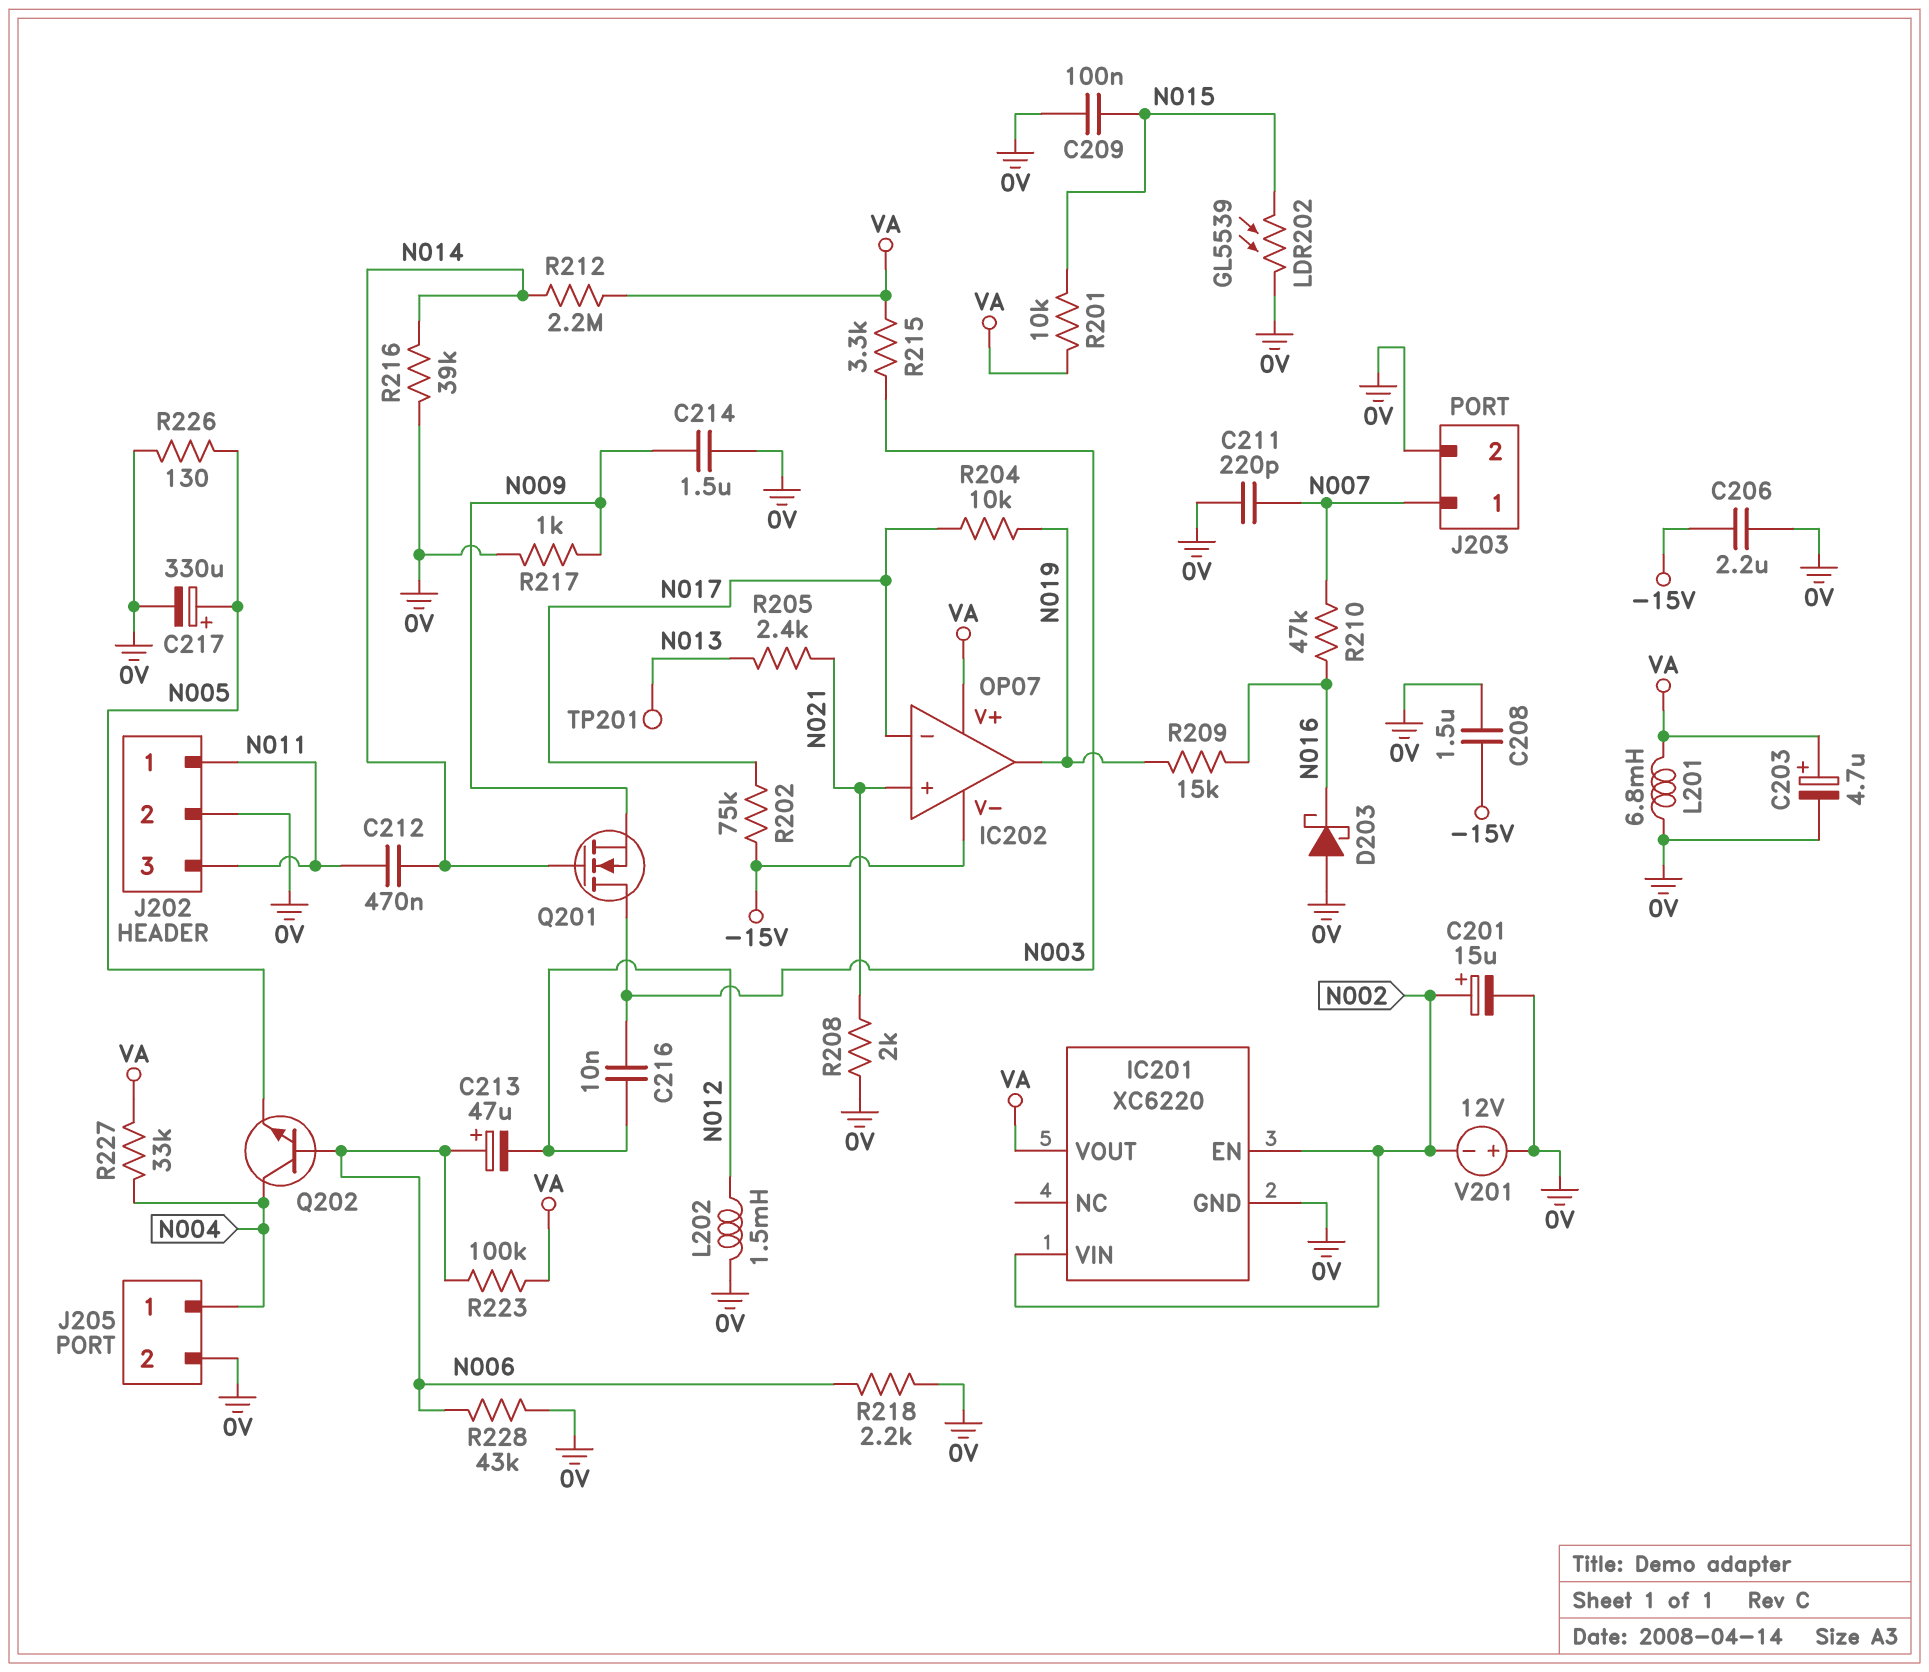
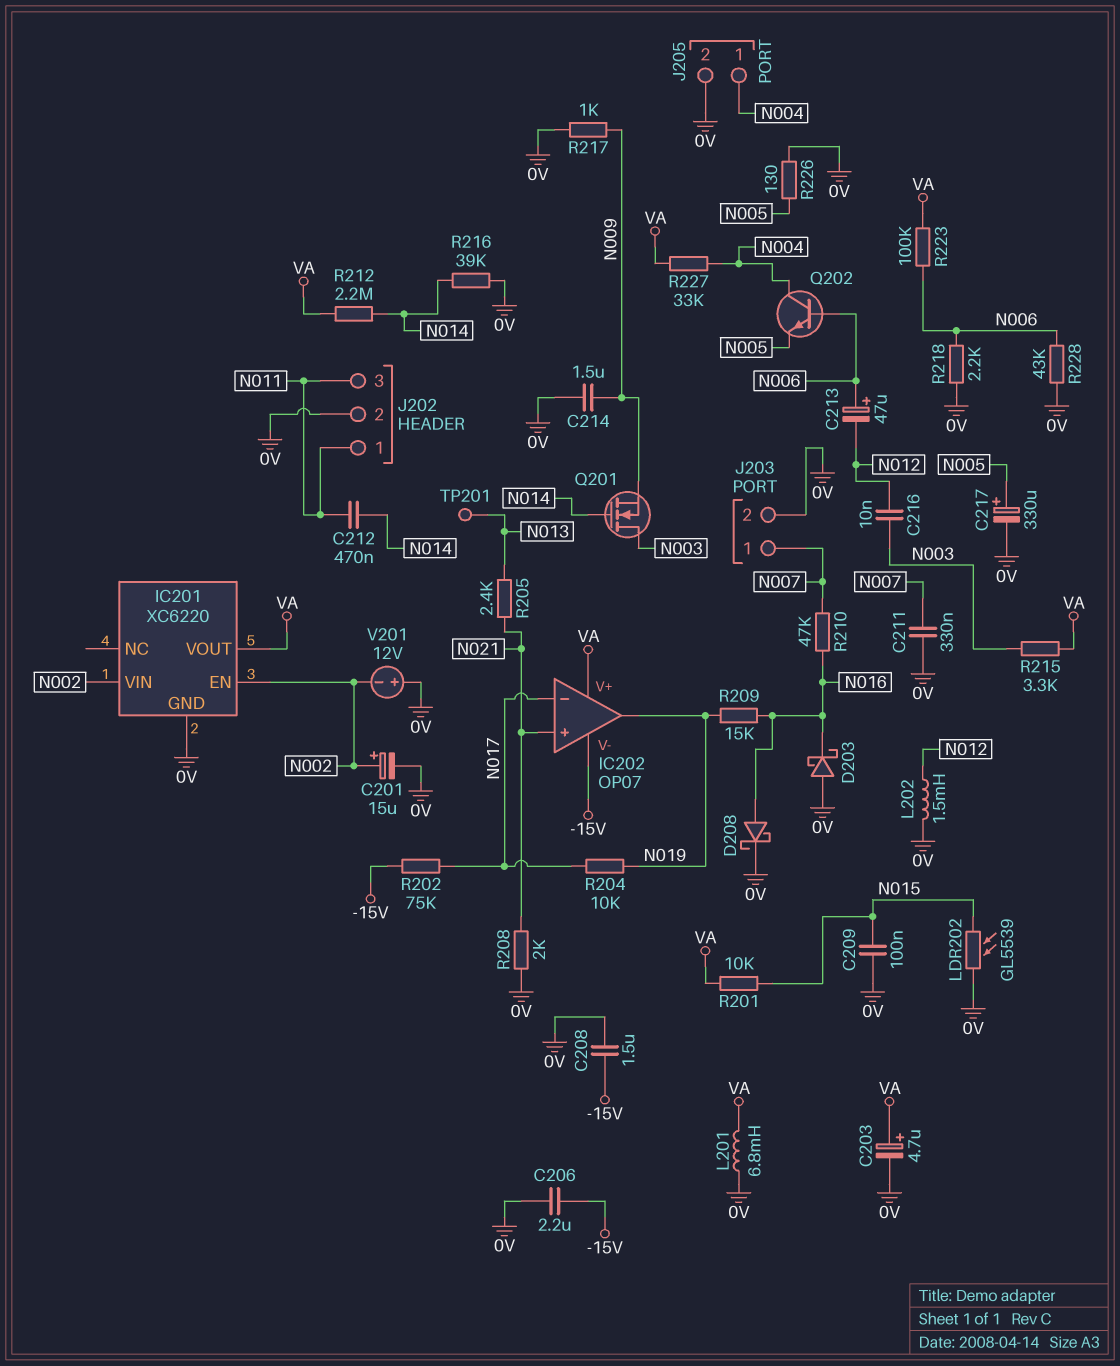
C211: 220pF (0V, N007) -> 330nF (0V, N007)
D208: none -> schottky (A N016, K 0V)

